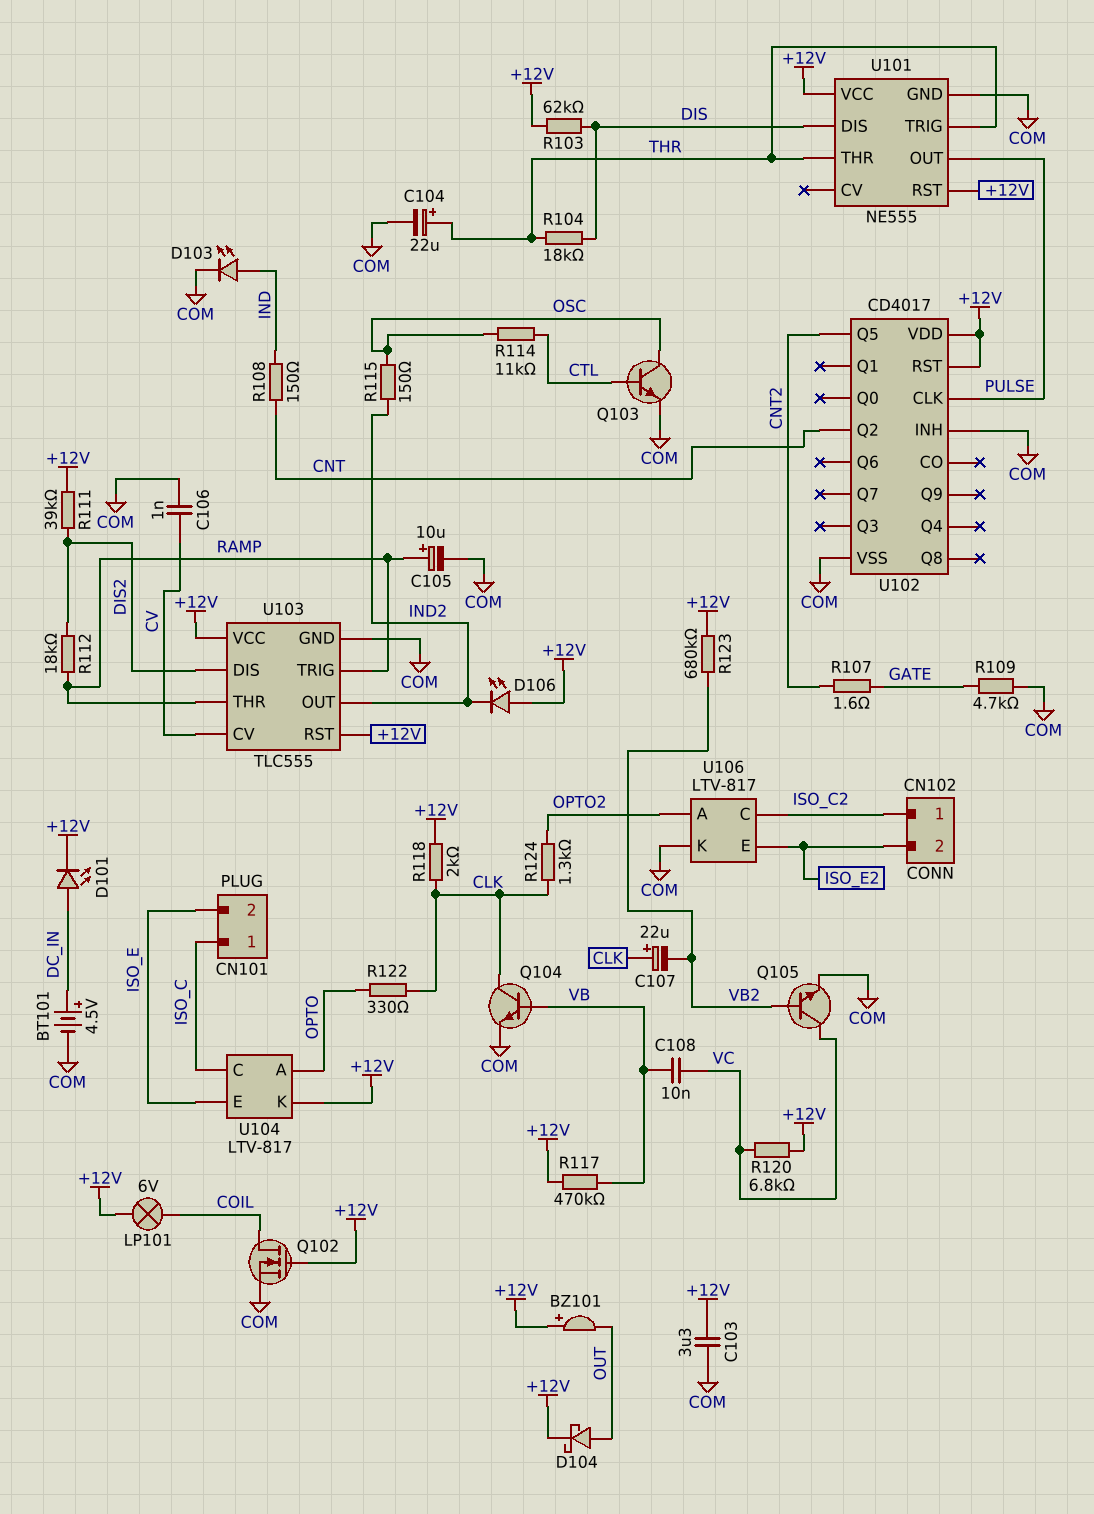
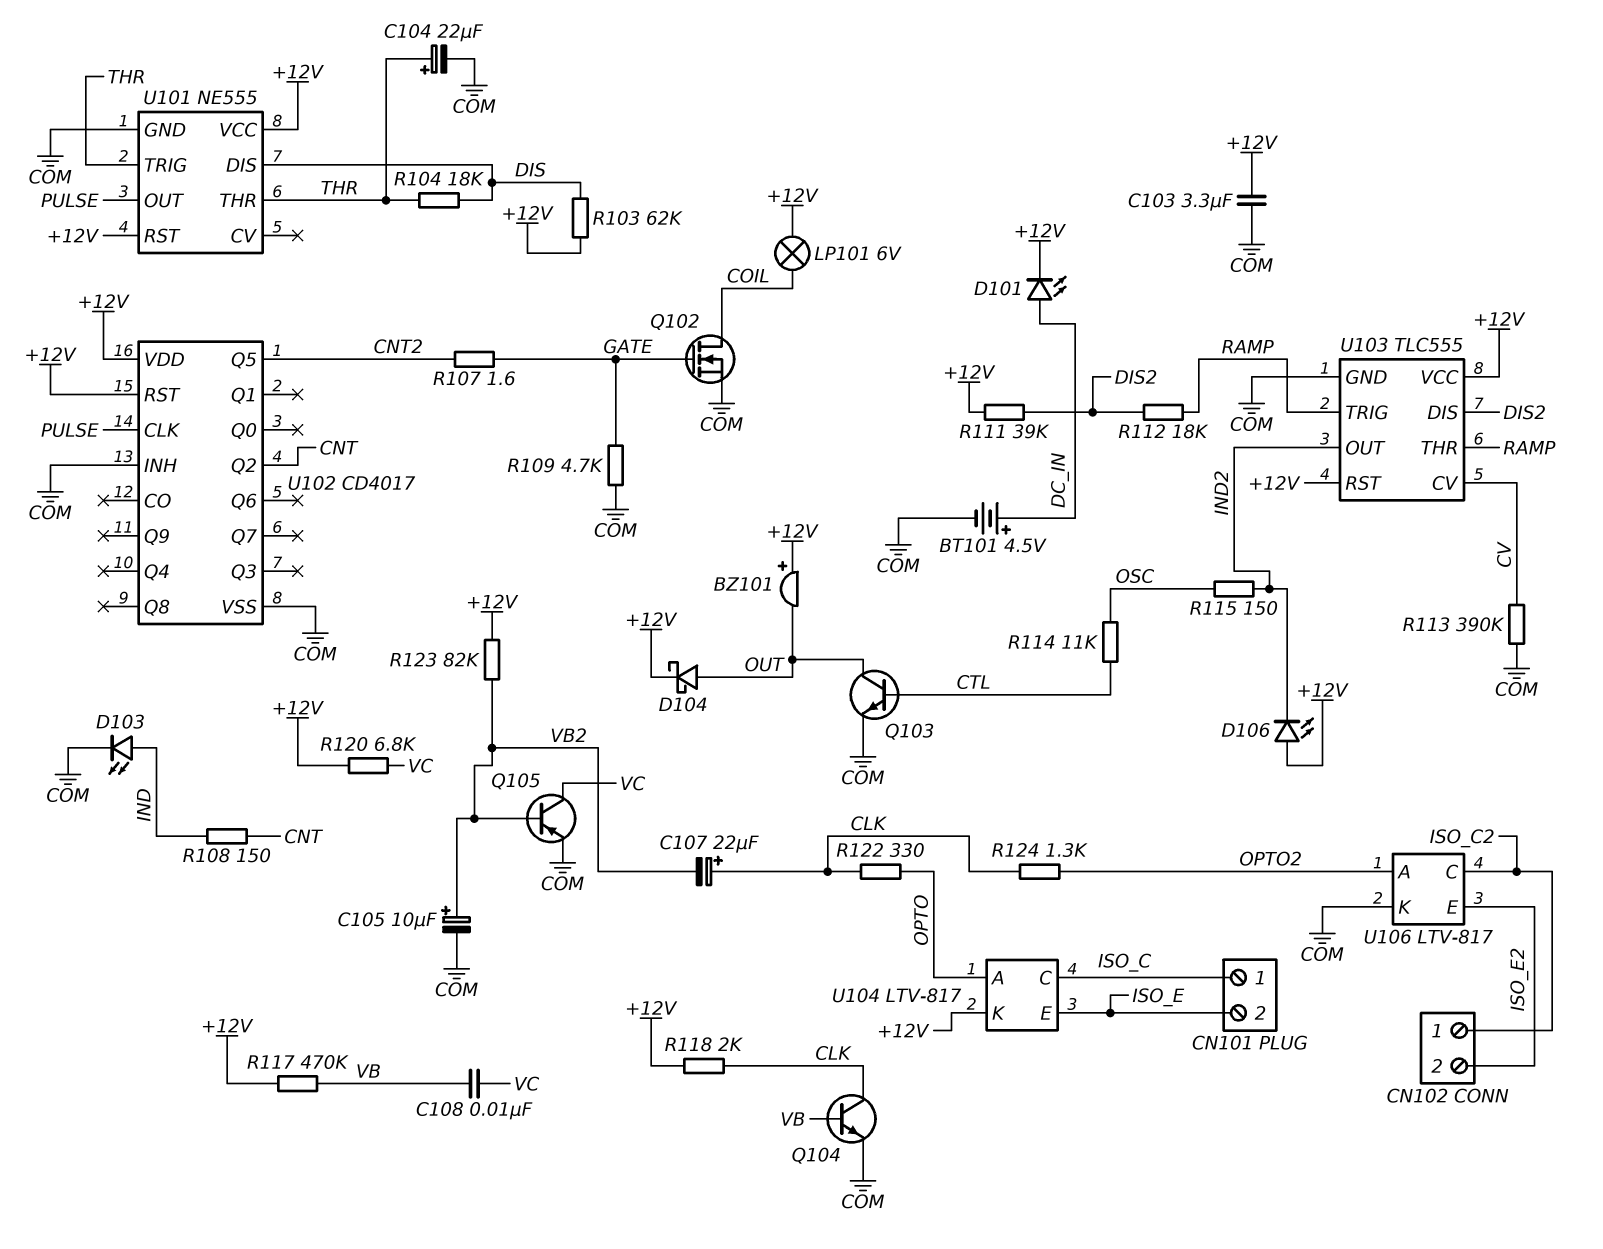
C105: 10uF (plus RAMP, minus COM) -> 10uF (plus VB2, minus COM)
C106: 1nF (COM, CV) -> none
Q102: NMOS (G +12V, D COIL, S COM) -> NMOS (G GATE, D COIL, S COM)
Q103: NPN (B CTL, C OSC, E COM) -> NPN (B CTL, C OUT, E COM)
Q105: NPN (B VB2, C VC, E COM) -> PNP (B VB2, C VC, E COM)
R113: none -> 390k (COM, CV)
R123: 680k (+12V, VB2) -> 82k (+12V, VB2)

